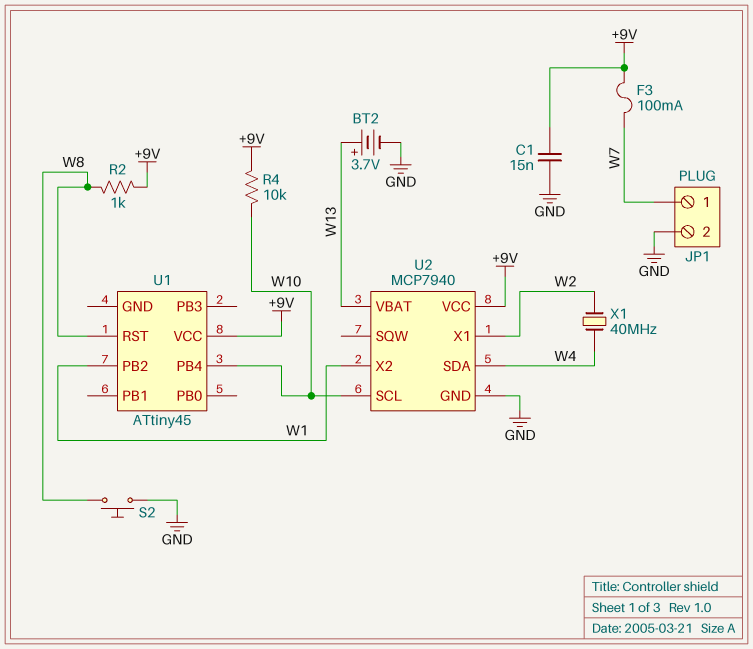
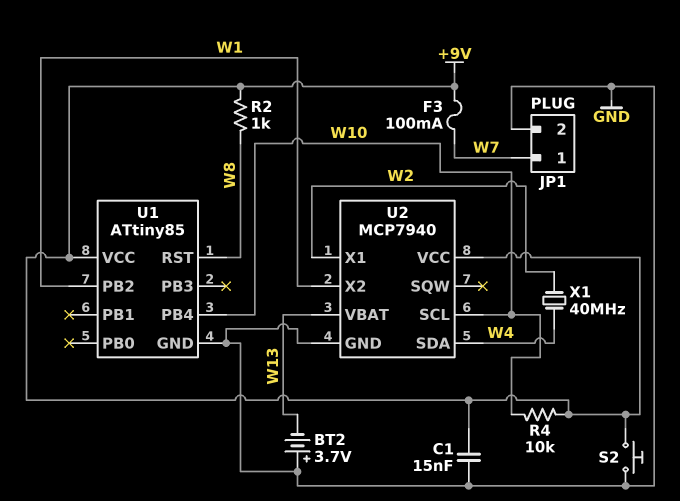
BT2: 3.7V (plus W13, minus GND) -> 3.7V (plus GND, minus W13)
S2: button (GND, W8) -> button (+9V, GND)
U1: ATtiny45 -> ATtiny85
U1 pin GND: none -> GND

